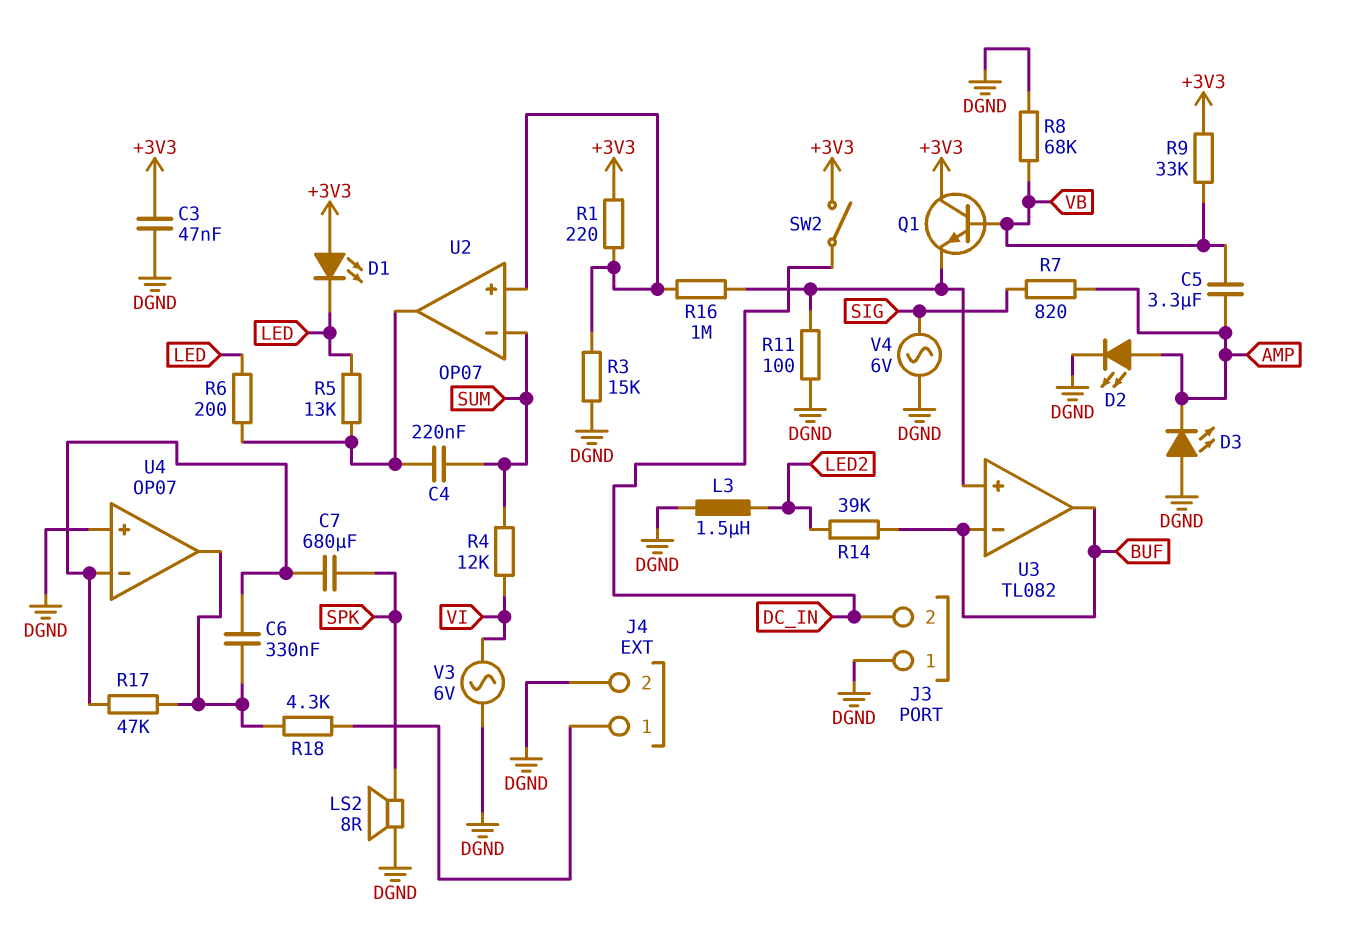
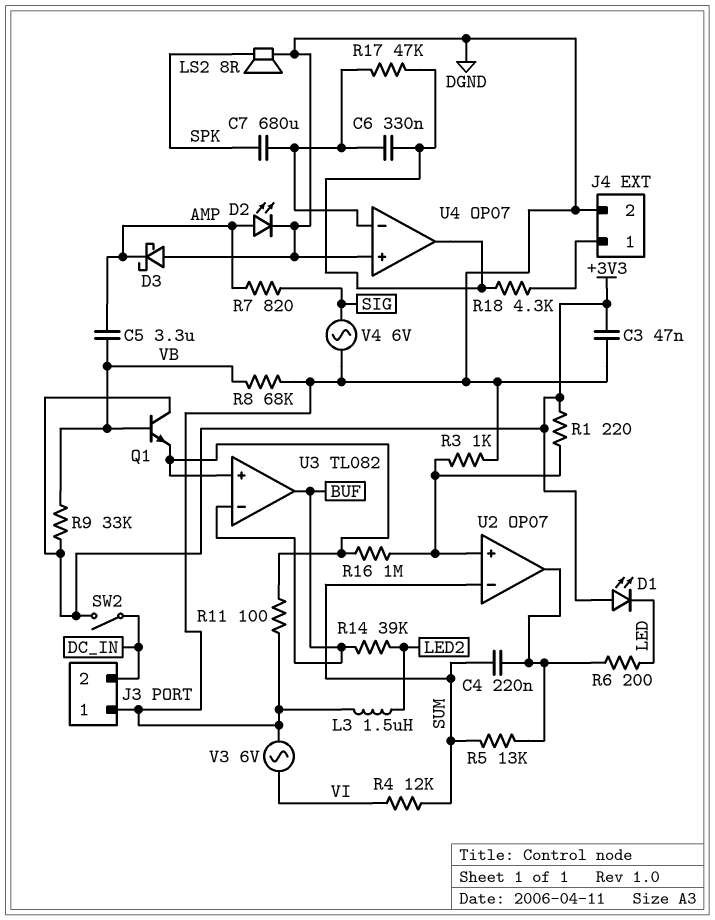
D3: LED (A DGND, K AMP) -> schottky (A DGND, K AMP)
R3: 15k (DGND, U2/in+) -> 1k (DGND, U2/in+)
R5: 13k (LED, U2/out) -> 13k (SUM, U2/out)

